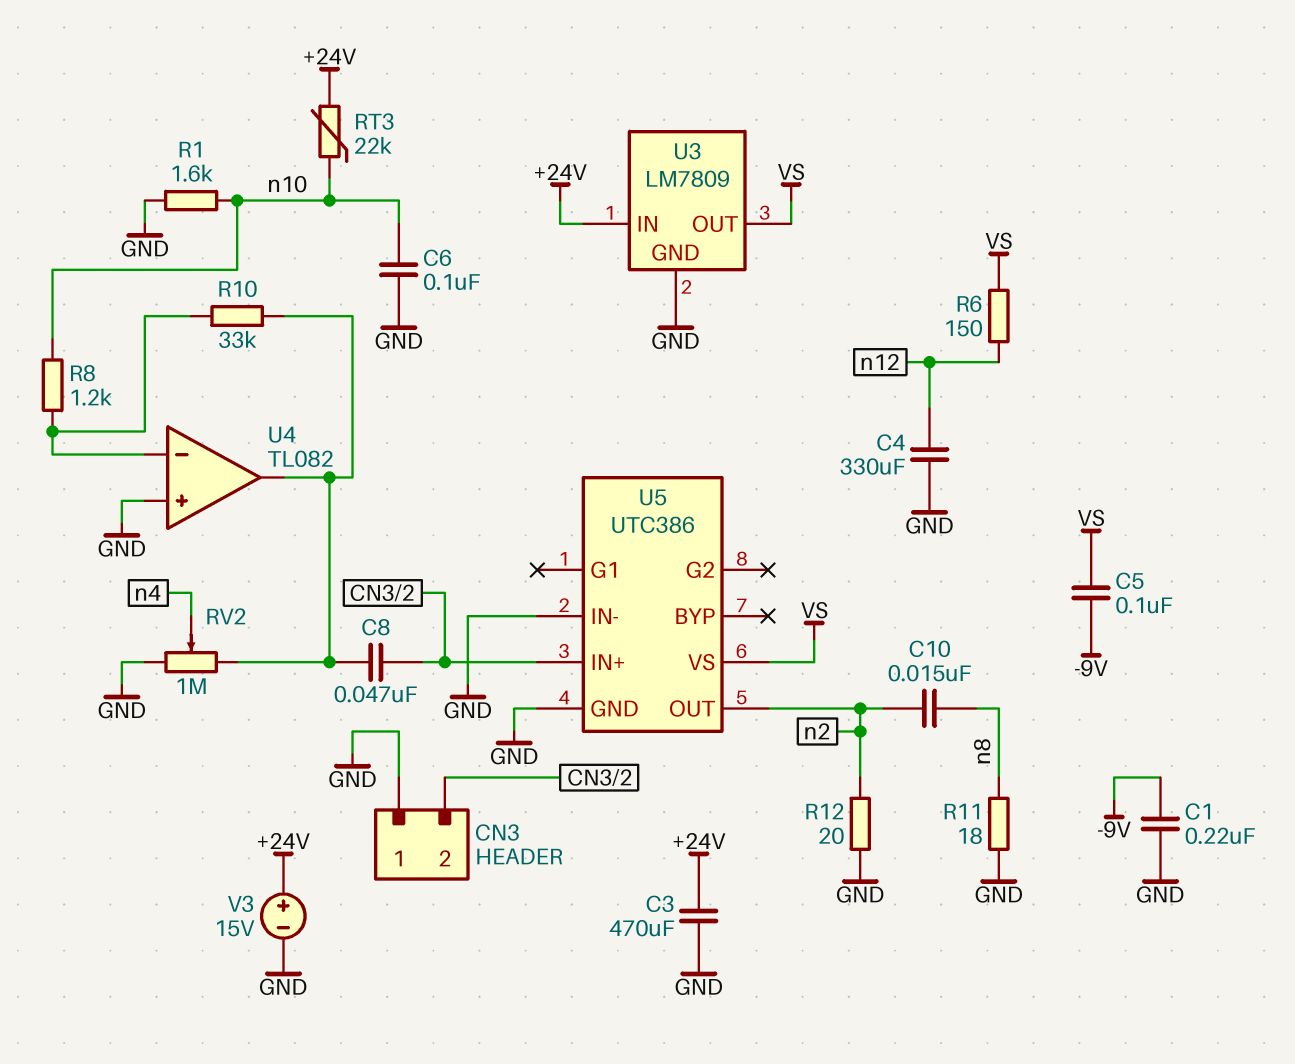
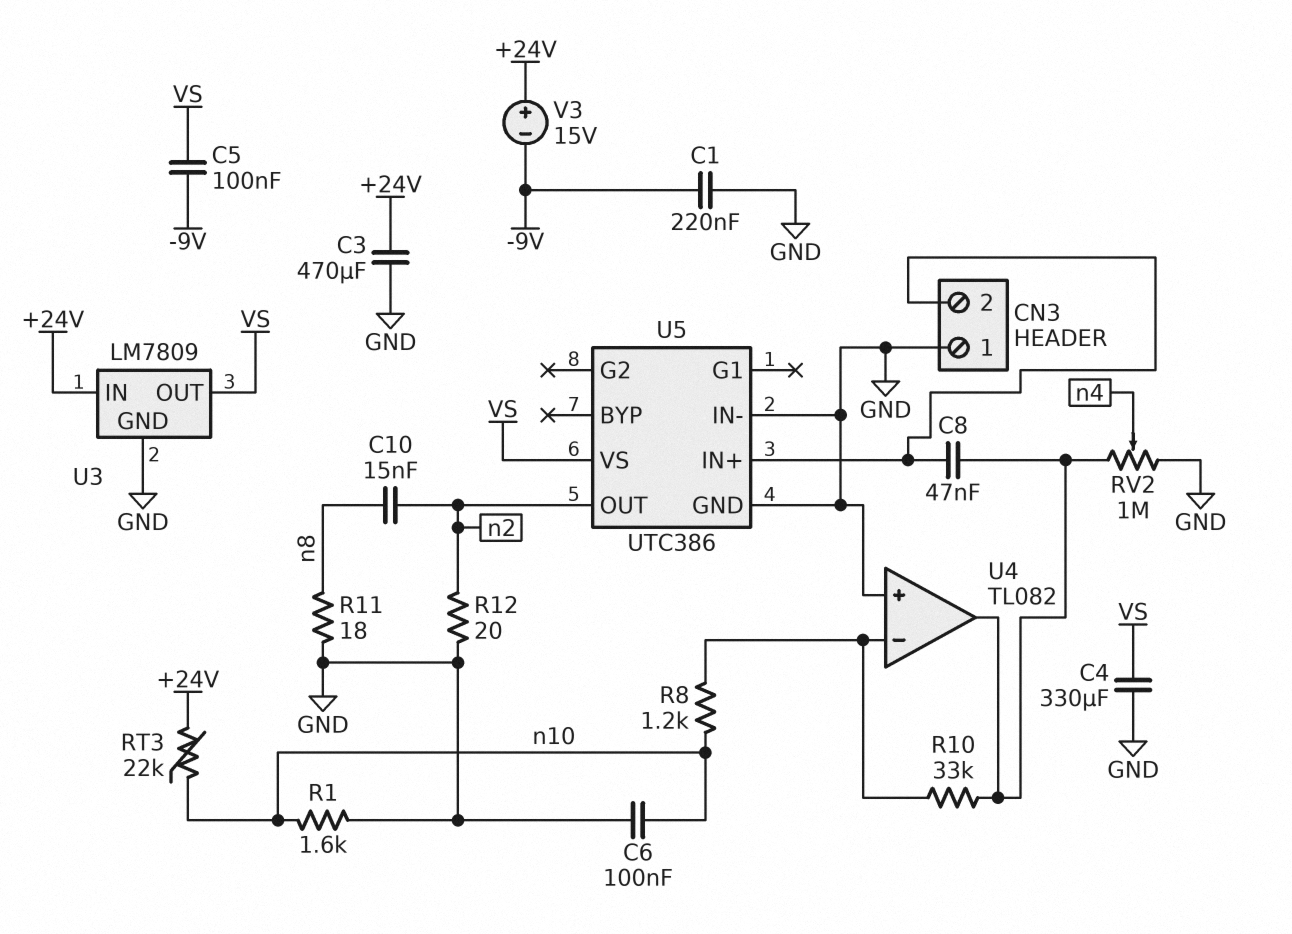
C4: 330uF (GND, n12) -> 330uF (GND, VS)
R6: 150 (VS, n12) -> none
V3: 15V (plus +24V, minus GND) -> 15V (plus +24V, minus -9V)

